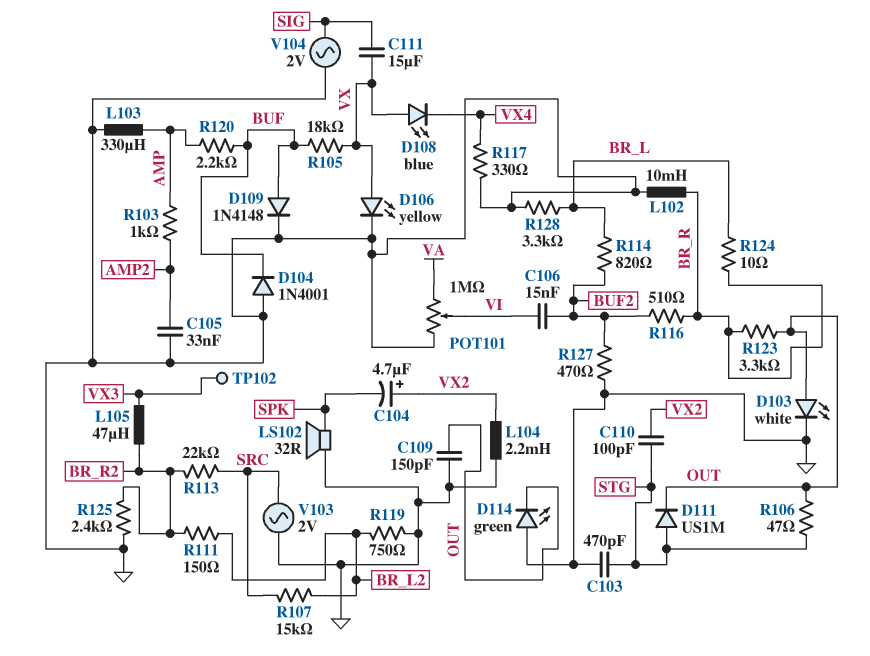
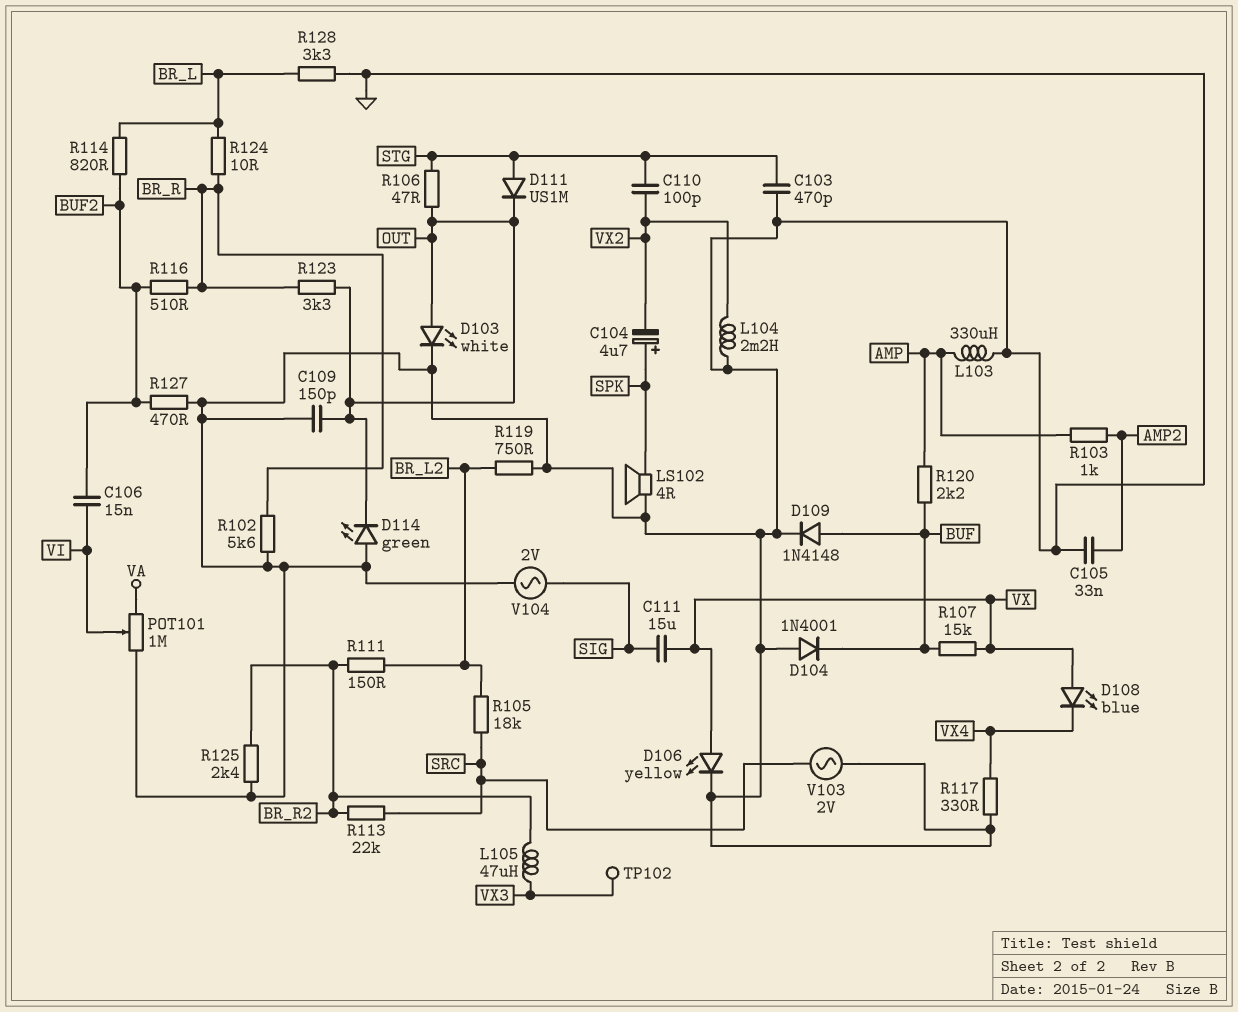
C104: 4.7uF (plus VX2, minus SPK) -> 4.7uF (plus SPK, minus VX2)
L102: 10mH (BR_R, GND) -> none
LS102: speaker 32R (GND, SPK) -> speaker 4R (GND, SPK)
R102: none -> 5.6k (BR_R, GND)
R105: 18k (BUF, VX) -> 18k (BR_L2, SRC)
R107: 15k (BR_L2, SRC) -> 15k (BUF, VX)

